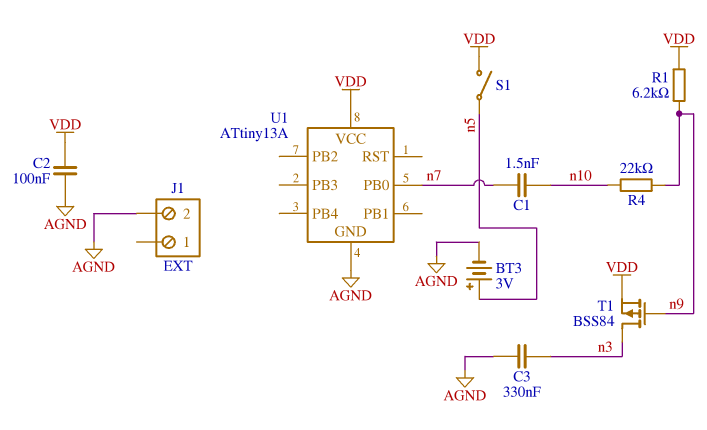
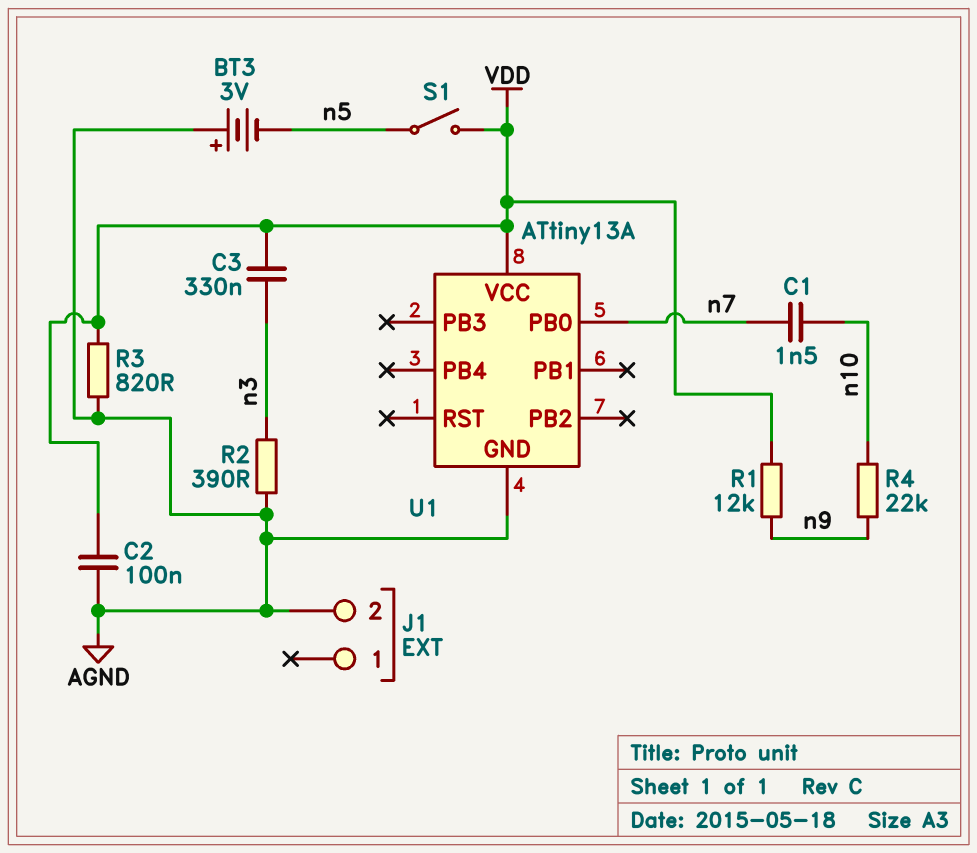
BT3: 3V (plus n5, minus AGND) -> 3V (plus AGND, minus n5)
C3: 330nF (AGND, n3) -> 330nF (VDD, n3)
R1: 6.2k (VDD, n9) -> 12k (VDD, n9)
R2: none -> 390 (AGND, n3)
R3: none -> 820 (AGND, VDD)
T1: PMOS BSS84 (G n9, D n3, S VDD) -> none

